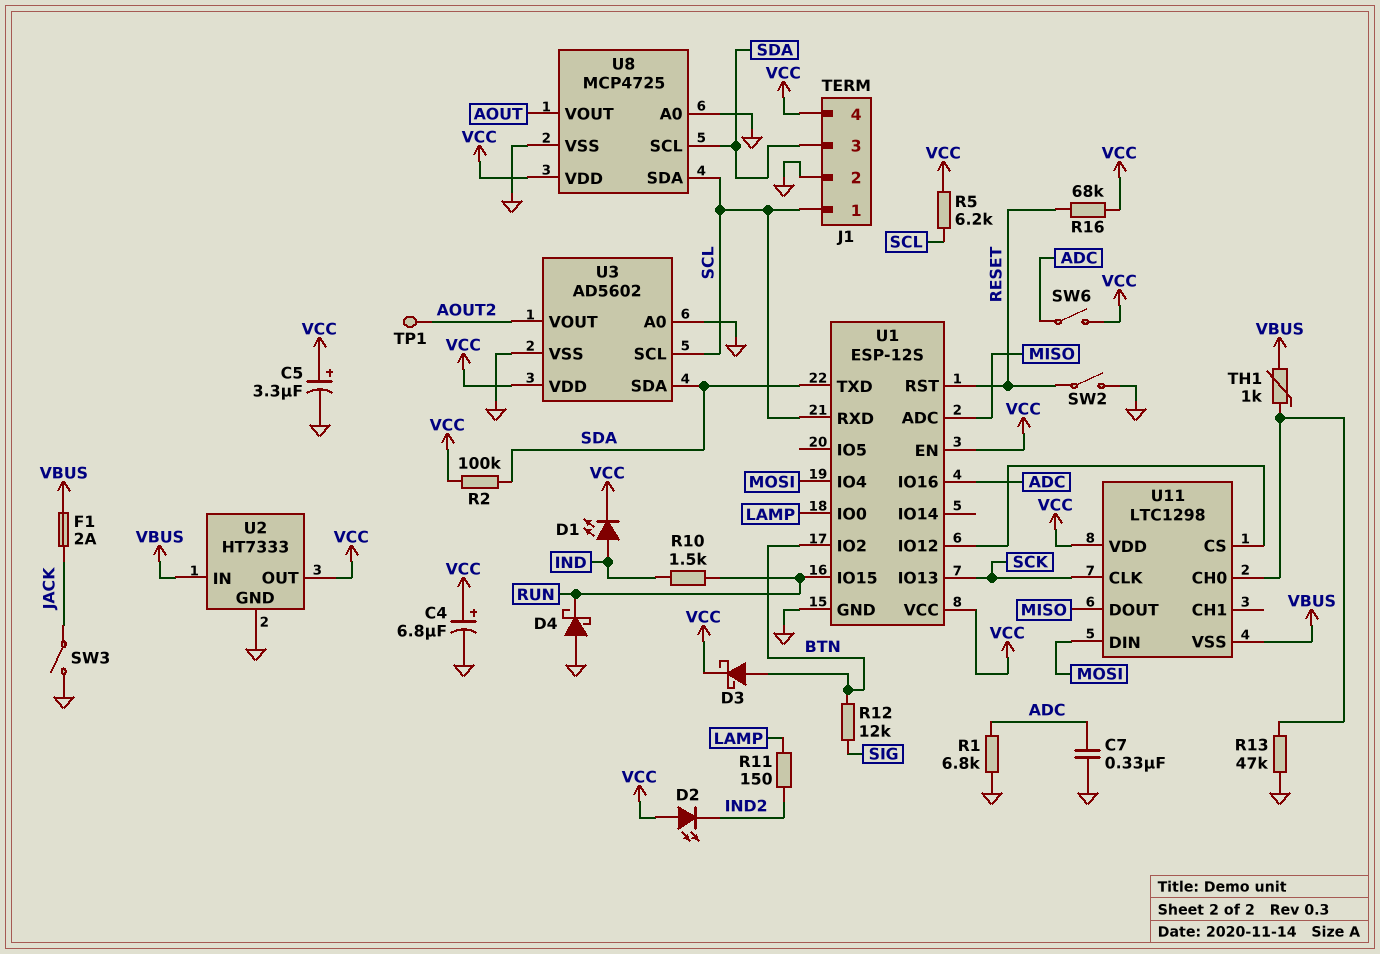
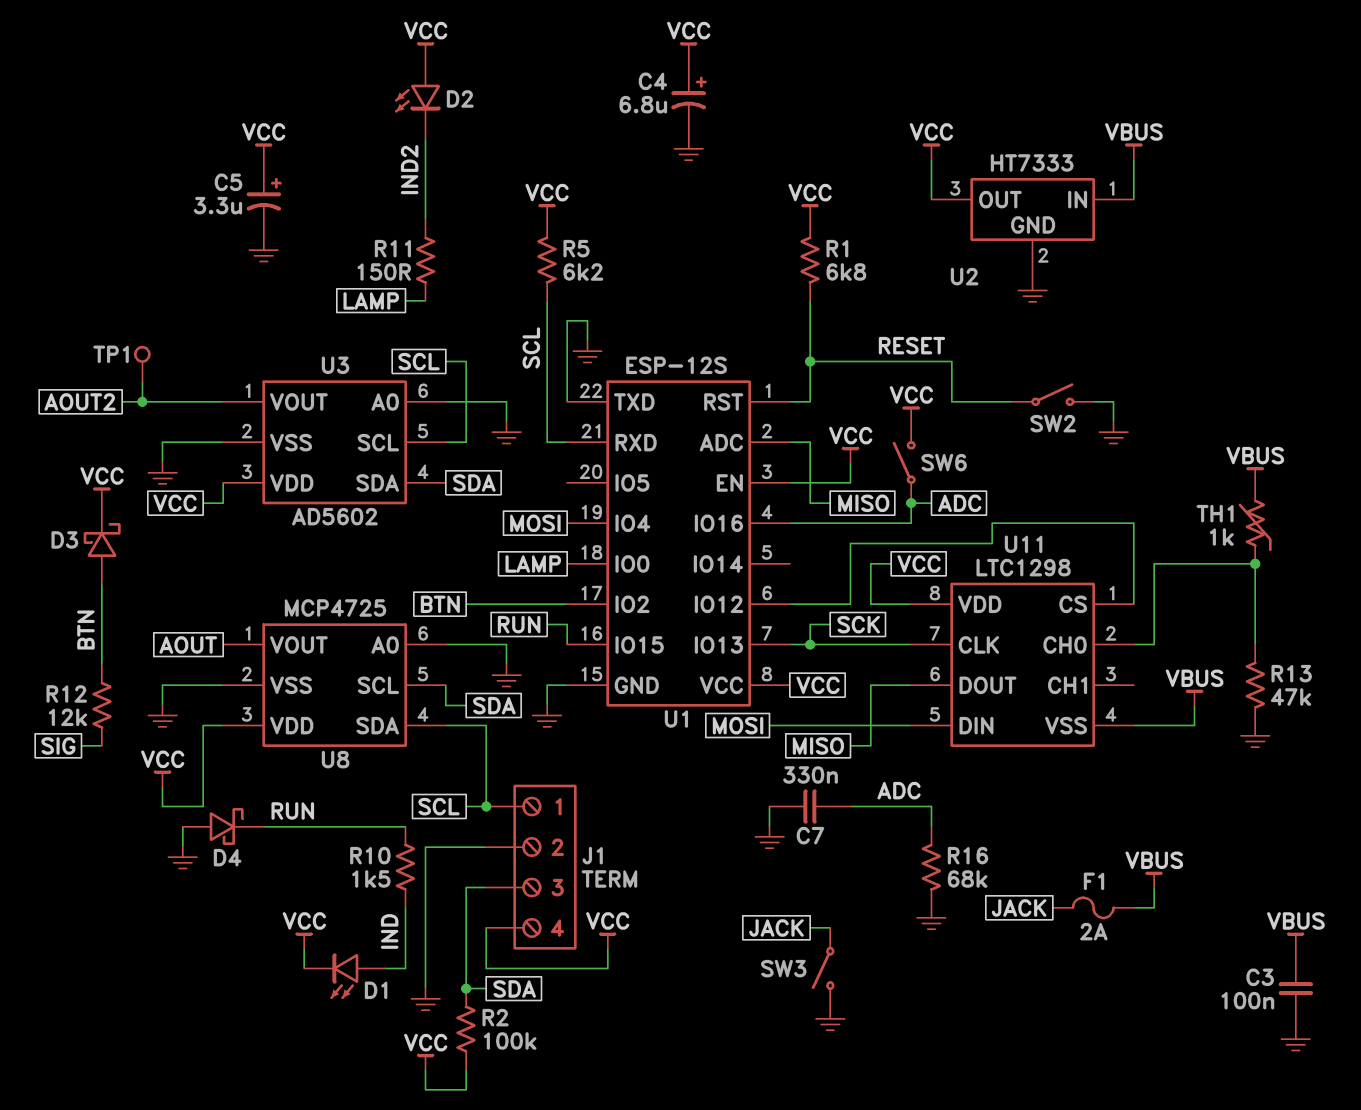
C3: none -> 100nF (GND, VBUS)
R1: 6.8k (ADC, GND) -> 6.8k (RESET, VCC)
R16: 68k (RESET, VCC) -> 68k (ADC, GND)
U1 pin TXD: SDA -> GND

